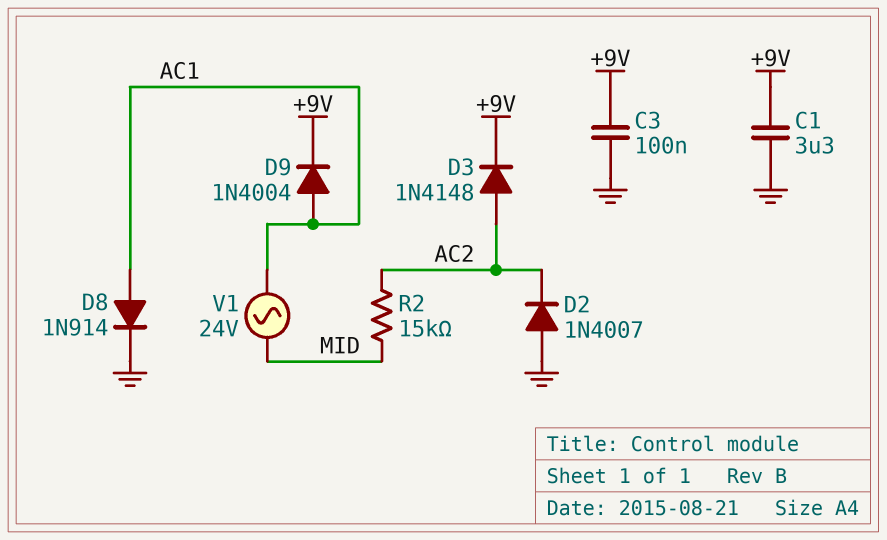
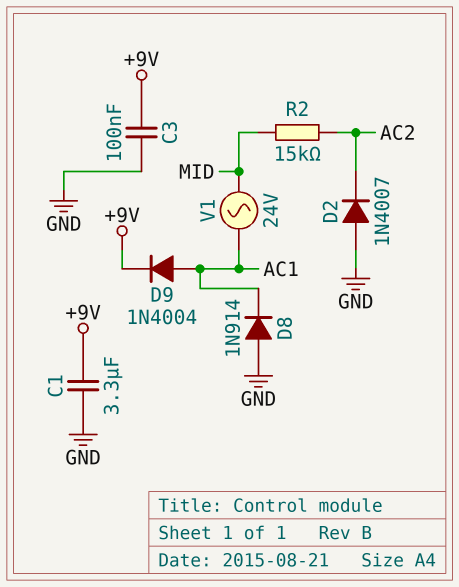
D3: diode 1N4148 (A AC2, K +9V) -> none
D8: diode 1N914 (A AC1, K GND) -> diode 1N914 (A GND, K AC1)

